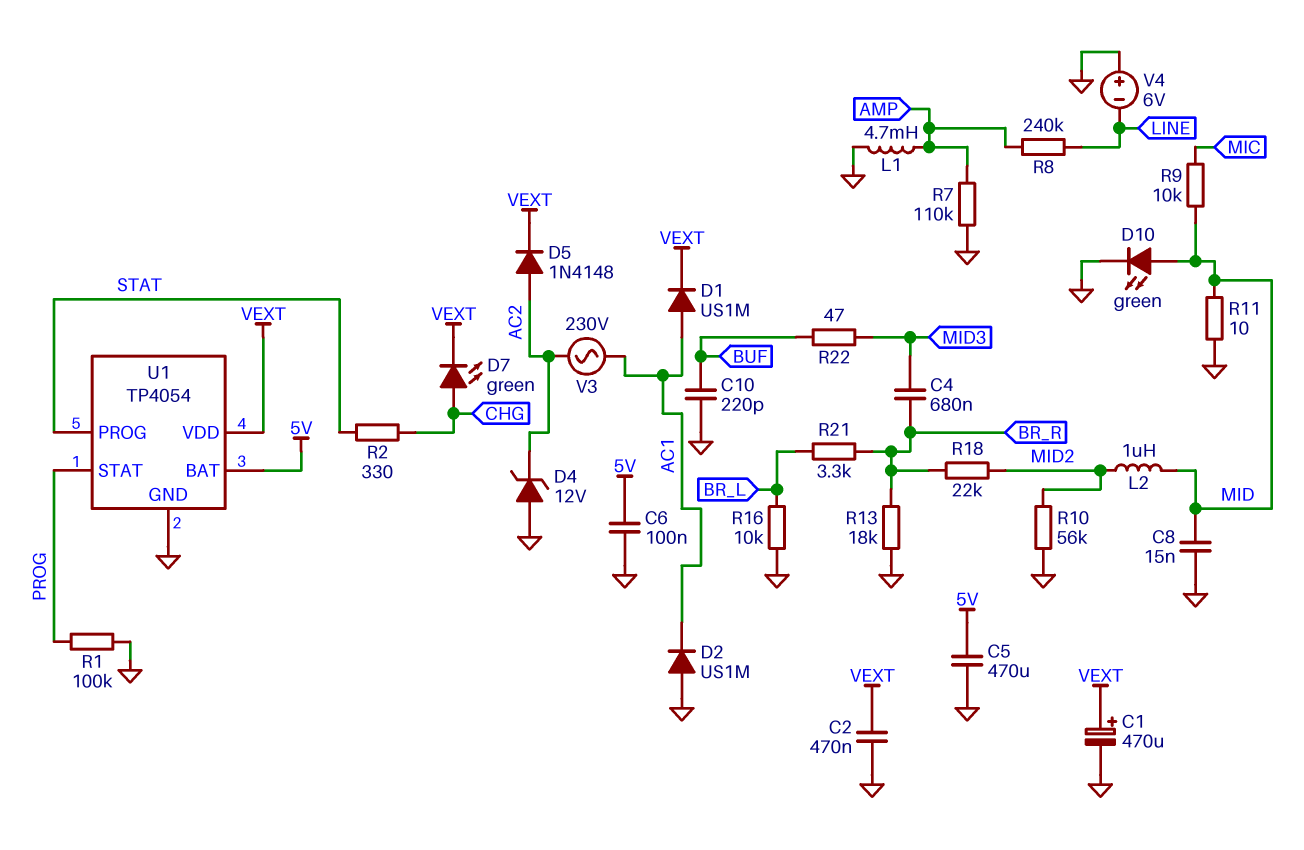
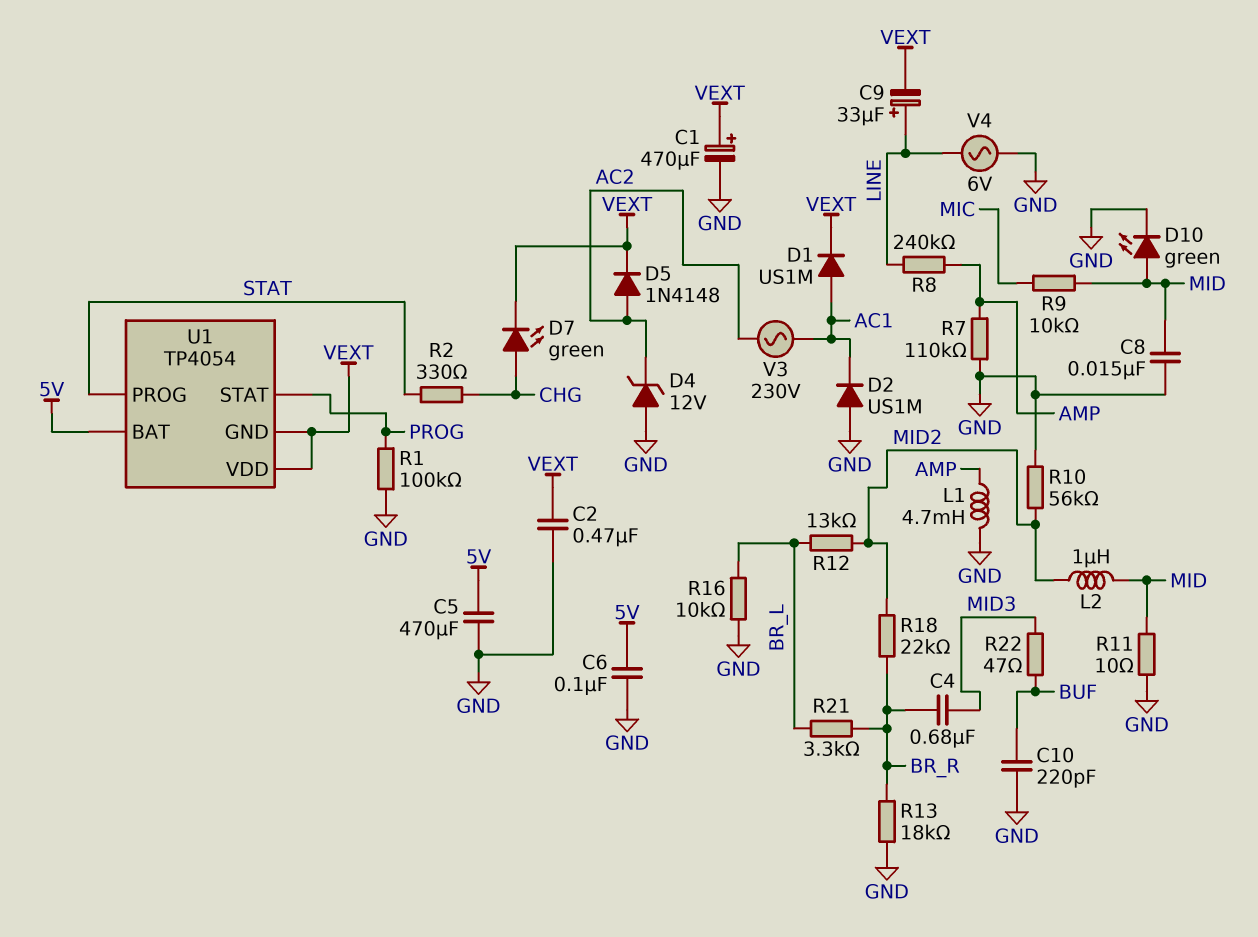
C9: none -> 33uF (plus LINE, minus VEXT)
R12: none -> 13k (BR_L, MID2)
U1 pin GND: GND -> VEXT
V4: 6V (plus GND, minus LINE) -> AC 6V (GND, LINE)

